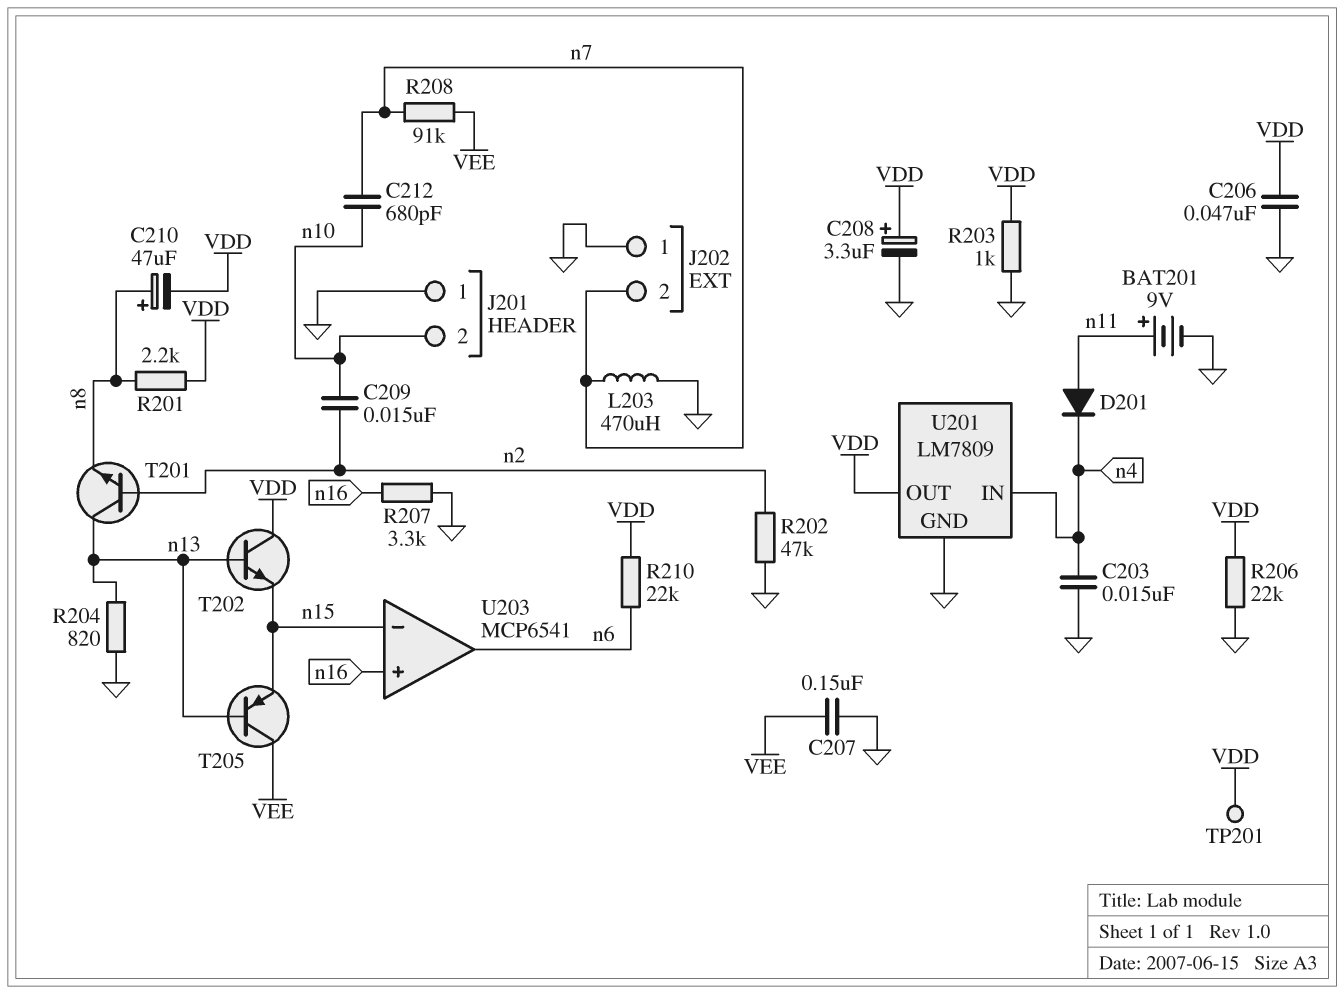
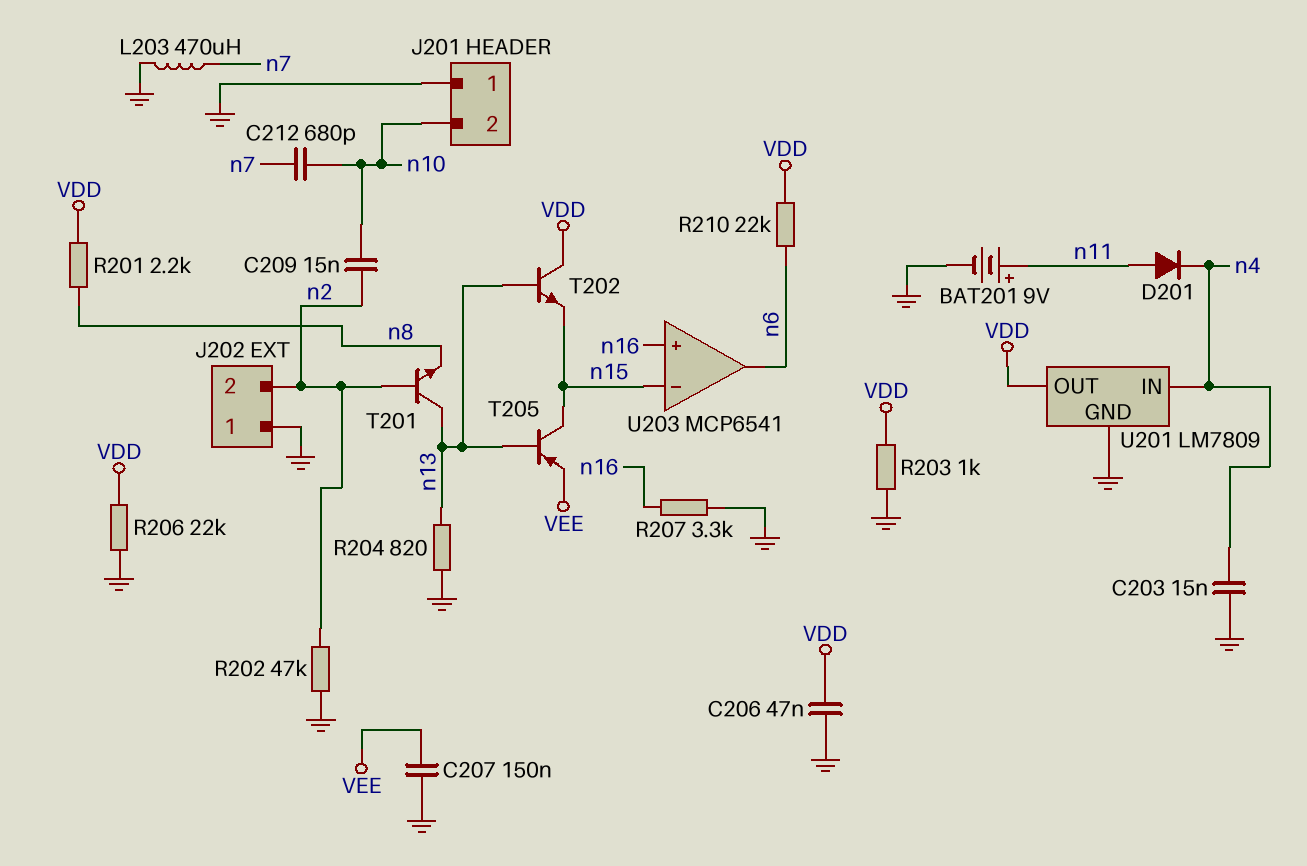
C208: 3.3uF (plus VDD, minus GND) -> none
C210: 47uF (plus n8, minus VDD) -> none
J202 pin 2: n7 -> n2
R208: 91k (VEE, n7) -> none
T205: PNP (B n13, C VEE, E n15) -> PNP (B n13, C n15, E VEE)
TP201: test point (VDD) -> none

